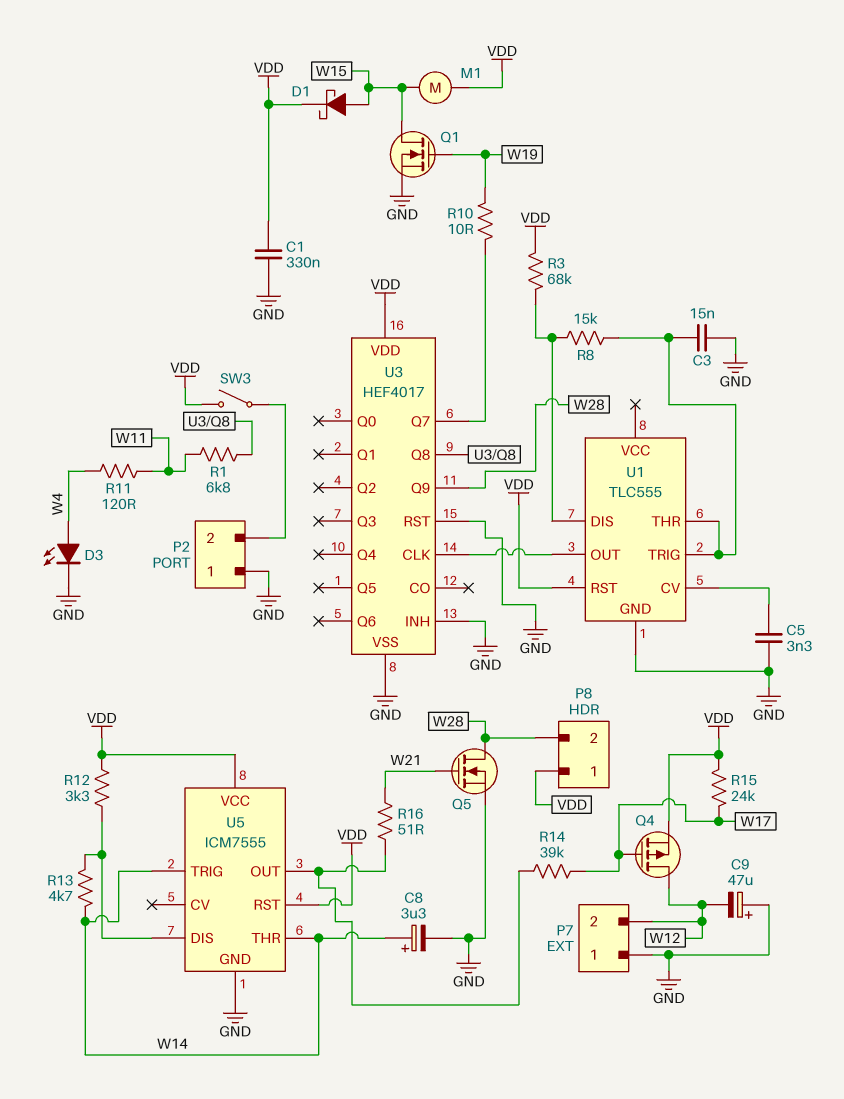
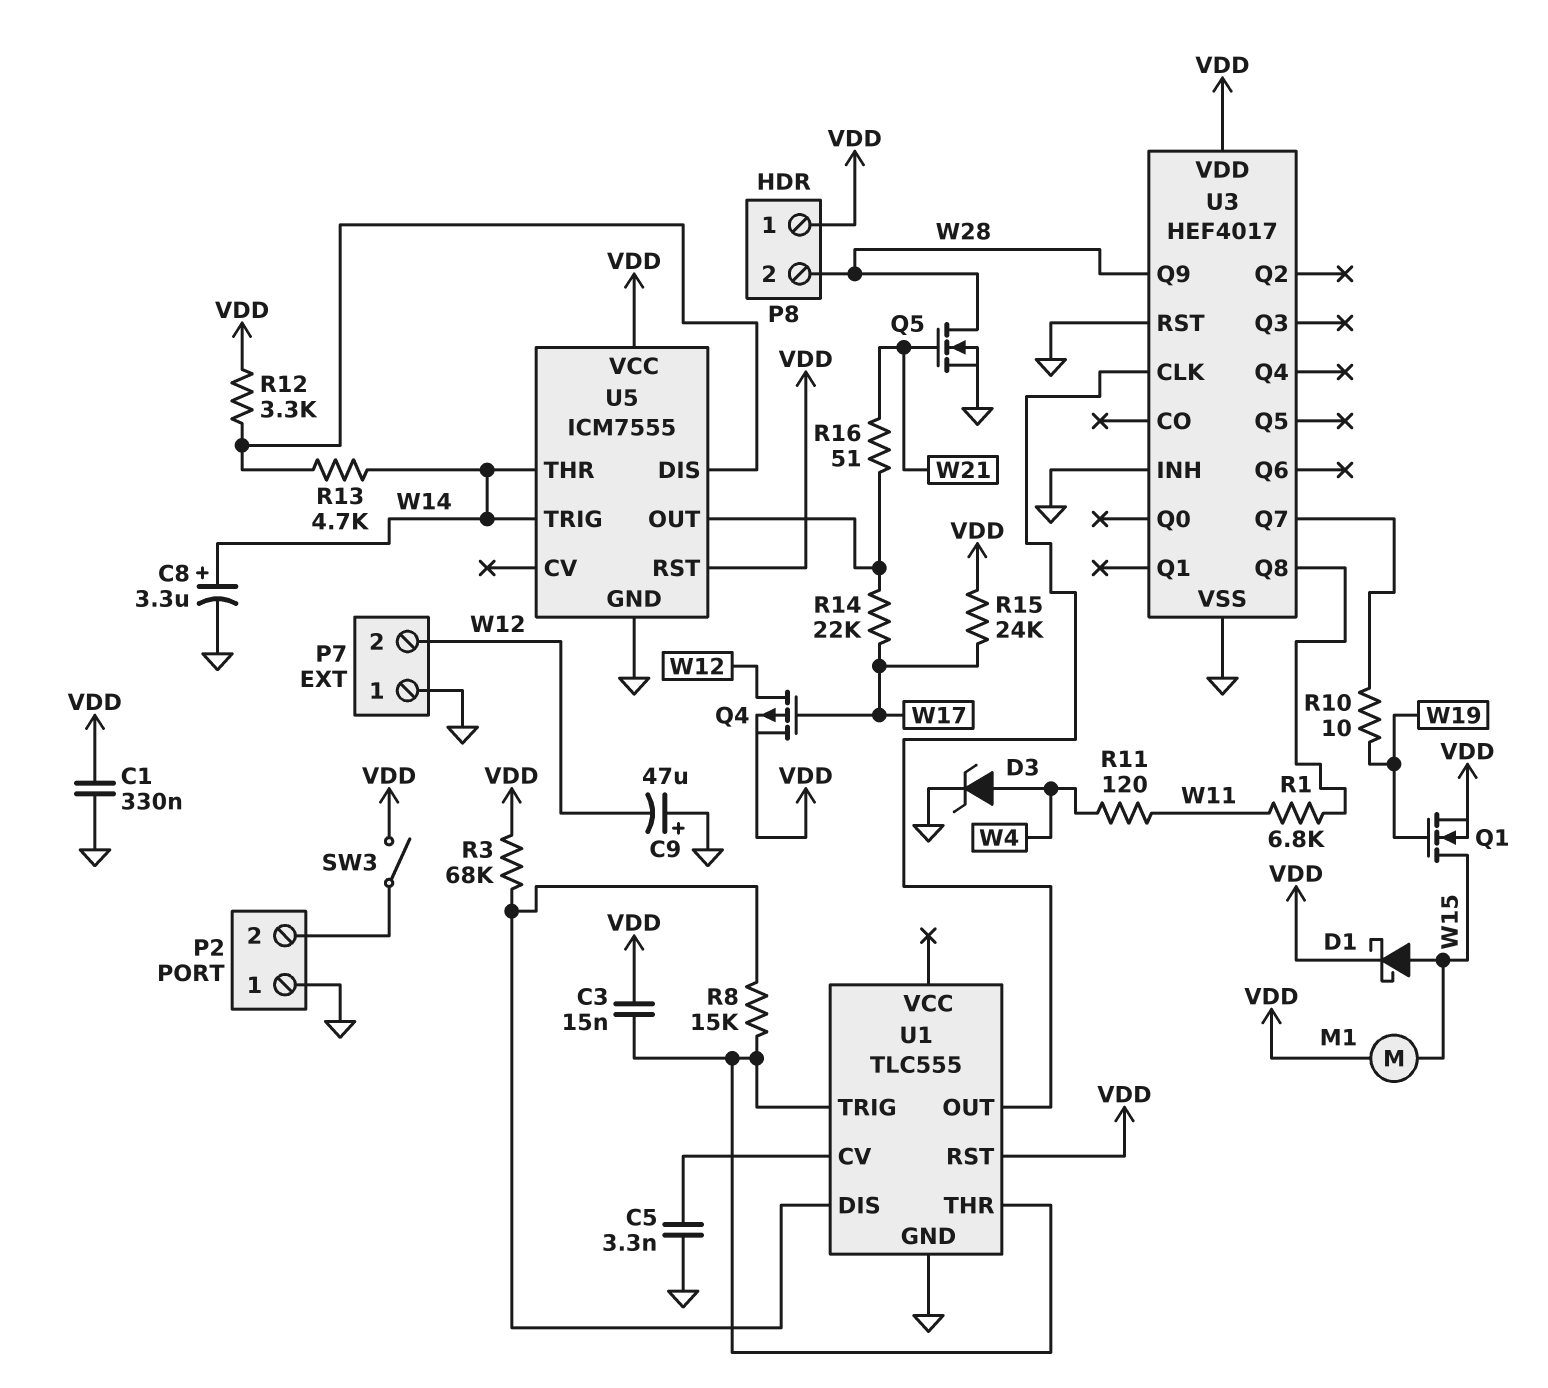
C3: 15nF (GND, U1/THR) -> 15nF (U1/THR, VDD)
D3: LED (A W4, K GND) -> zener (A W4, K GND)
Q1: NMOS (G W19, D W15, S GND) -> NMOS (G W19, D W15, S VDD)
R14: 39k (U5/OUT, W17) -> 22k (U5/OUT, W17)

